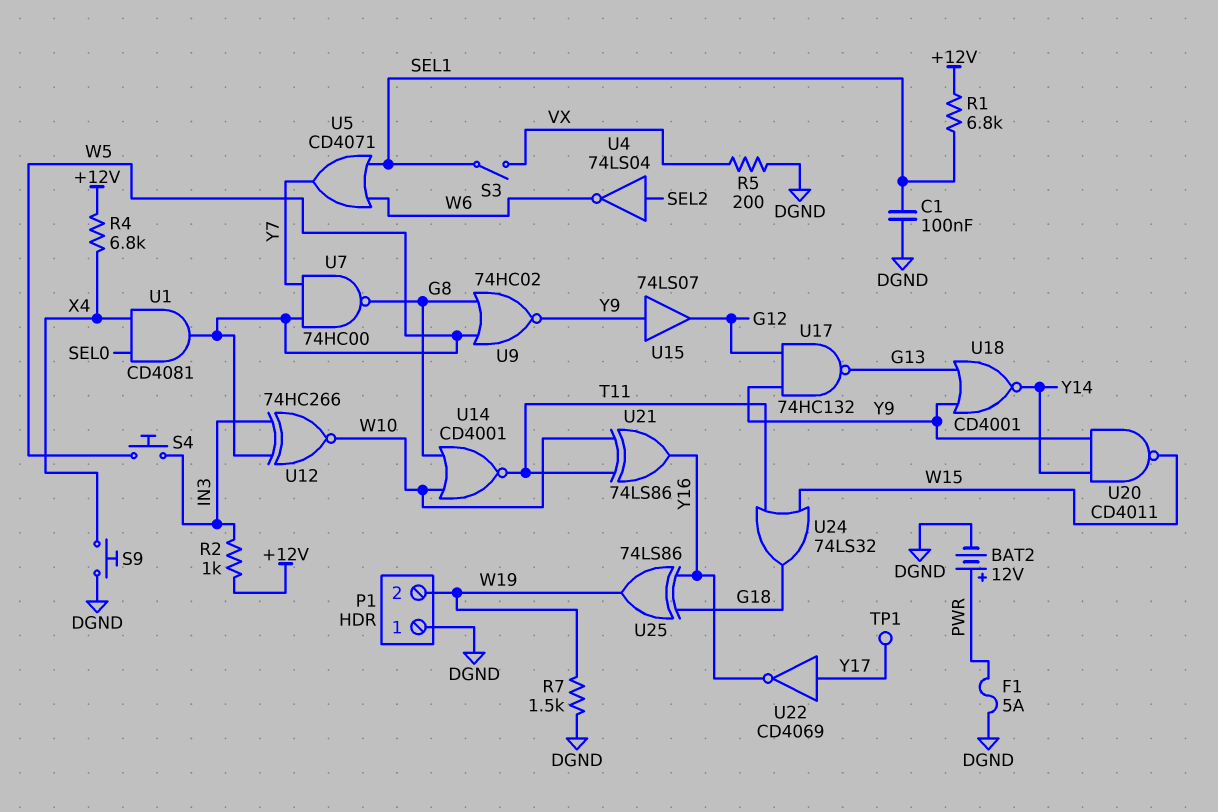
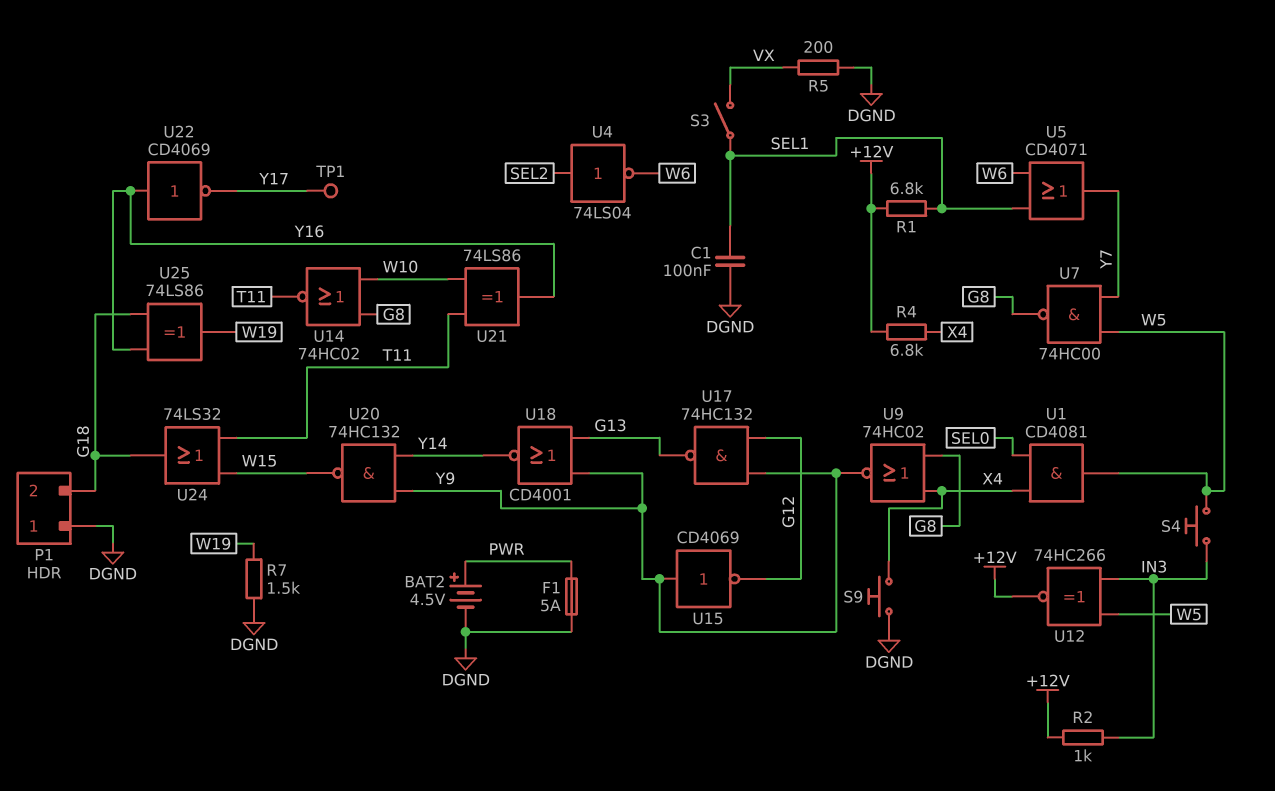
BAT2: 12V (plus PWR, minus DGND) -> 4.5V (plus PWR, minus DGND)
P1 pin 2: W19 -> G18
U9: NOR 74HC02 (in G8, in W5, out Y9) -> NOR 74HC02 (in G8, in X4, out Y9)
U12: XNOR 74HC266 (in IN3, in W5, out W10) -> XNOR 74HC266 (in IN3, in W5, out +12V)
U14: NOR CD4001 (in G8, in W10, out T11) -> NOR 74HC02 (in G8, in W10, out T11)
U15: buffer 74LS07 (in Y9, out G12) -> NOT CD4069 (in Y9, out G12)
U20: NAND CD4011 (in Y9, in Y14, out W15) -> NAND 74HC132 (in Y9, in Y14, out W15)
U22: NOT CD4069 (in Y17, out Y16) -> NOT CD4069 (in Y16, out Y17)

